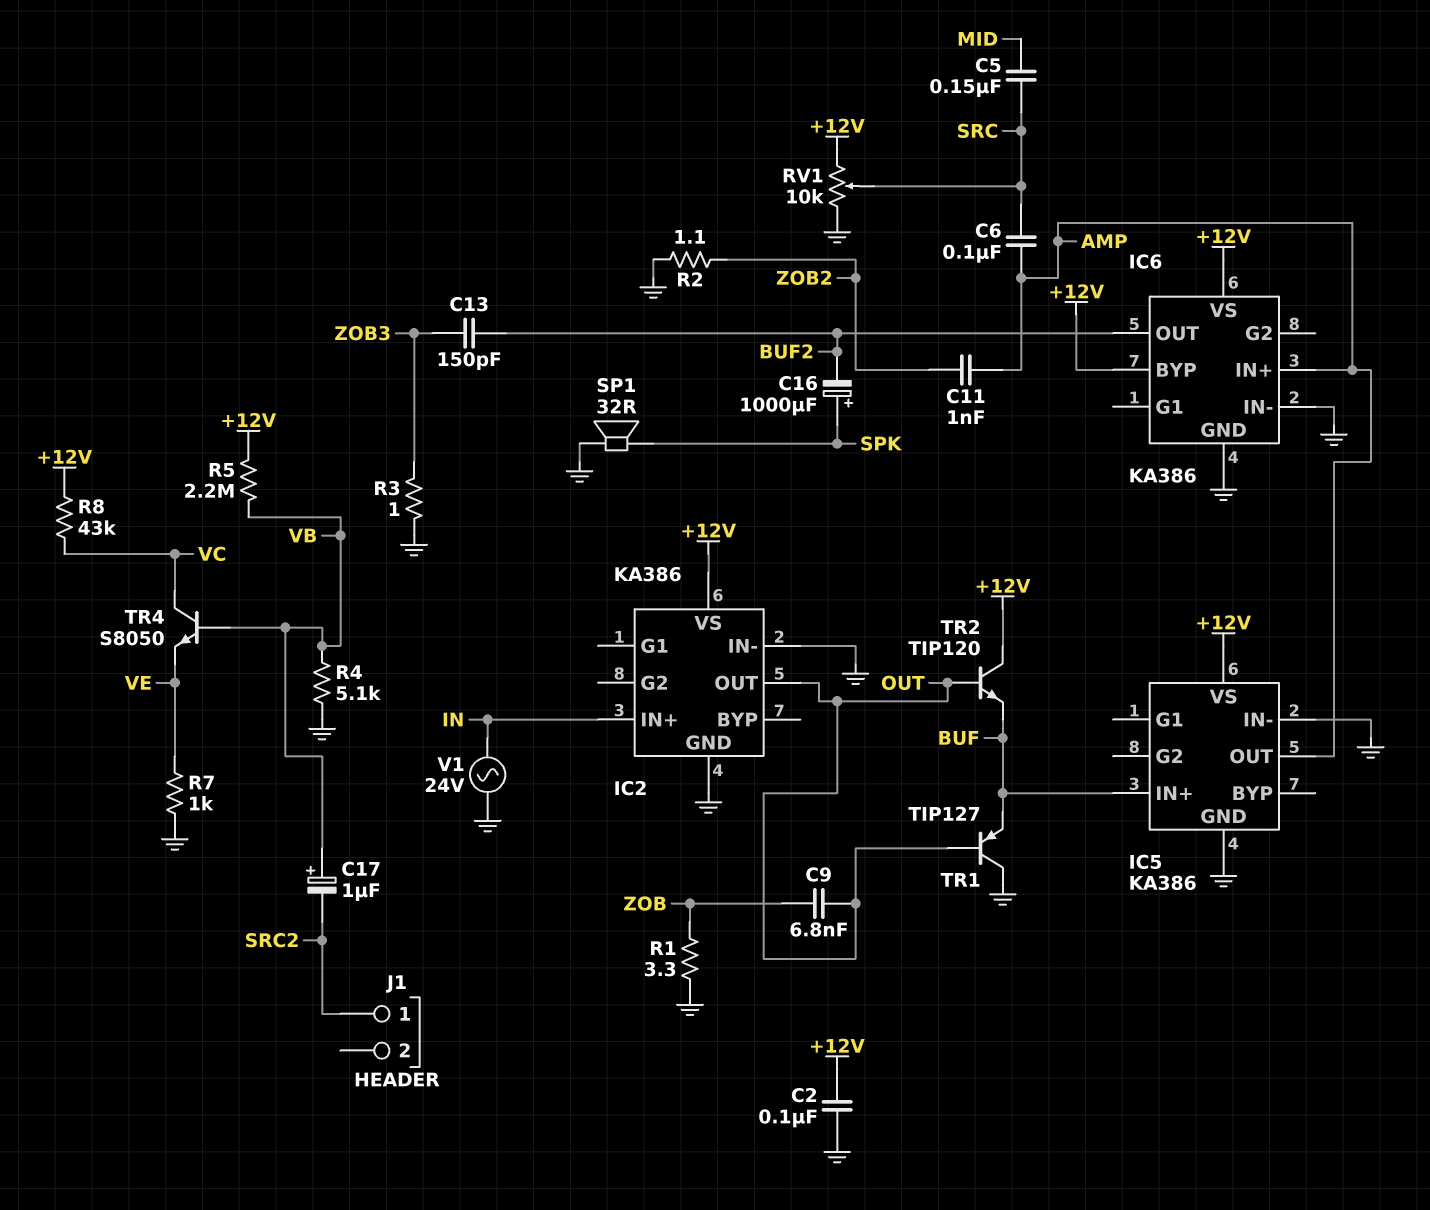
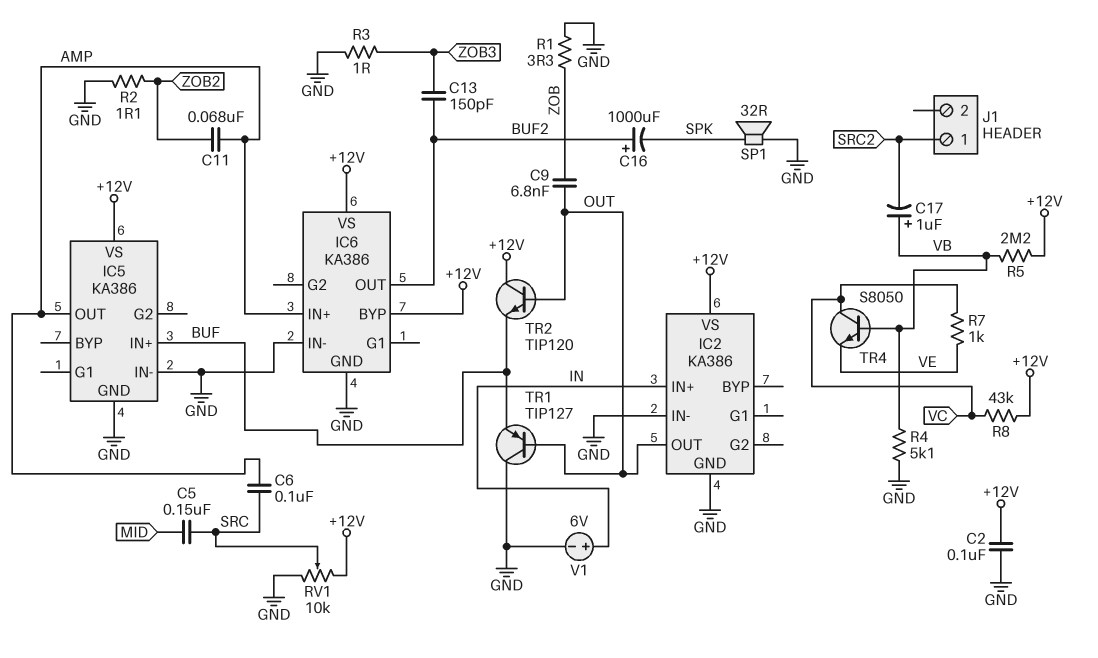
C11: 1nF (AMP, ZOB2) -> 68nF (AMP, ZOB2)
C16: 1000uF (plus SPK, minus BUF2) -> 1000uF (plus BUF2, minus SPK)
R7: 1k (GND, VE) -> 1k (VC, VE)
V1: AC 24V (GND, IN) -> 6V (plus IN, minus GND)

